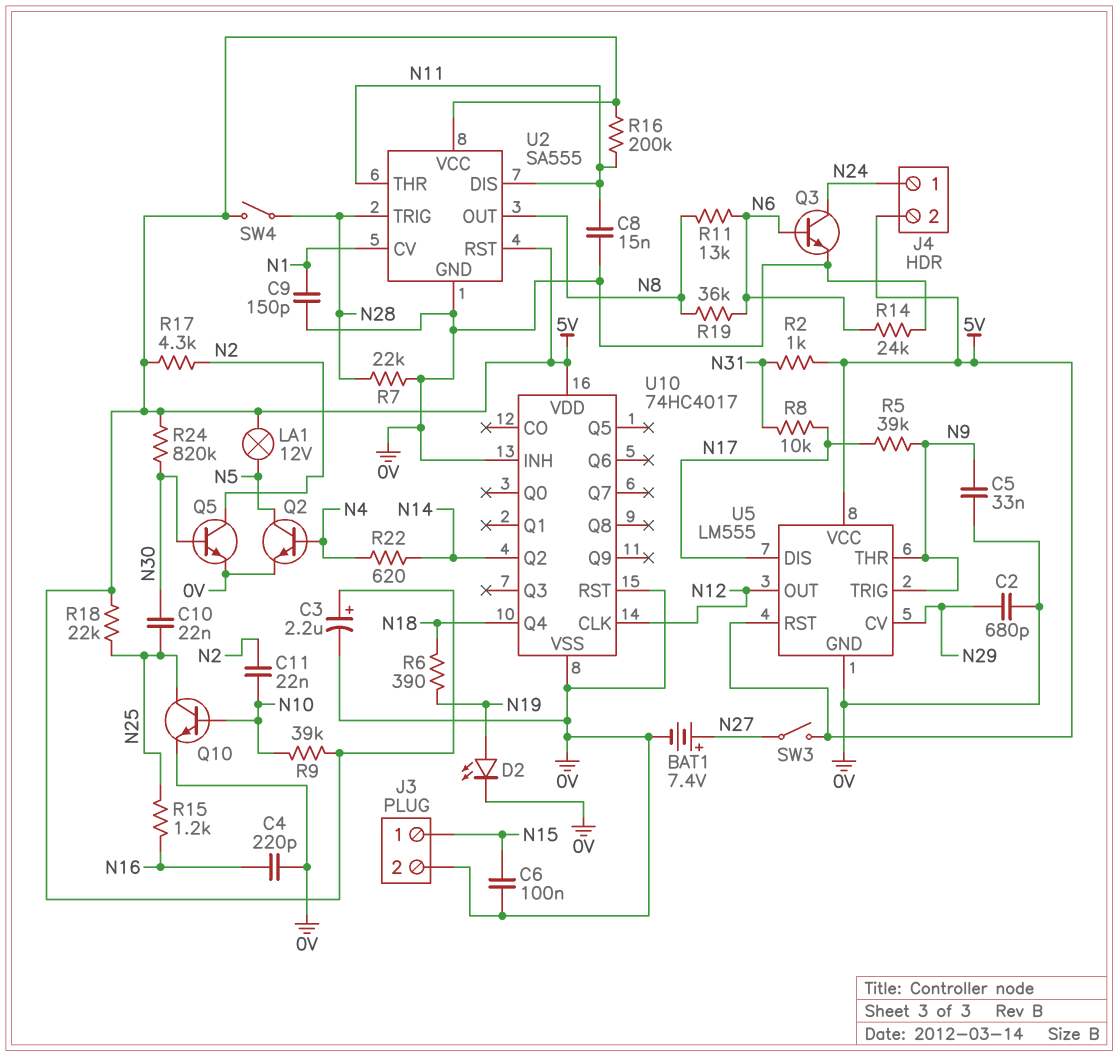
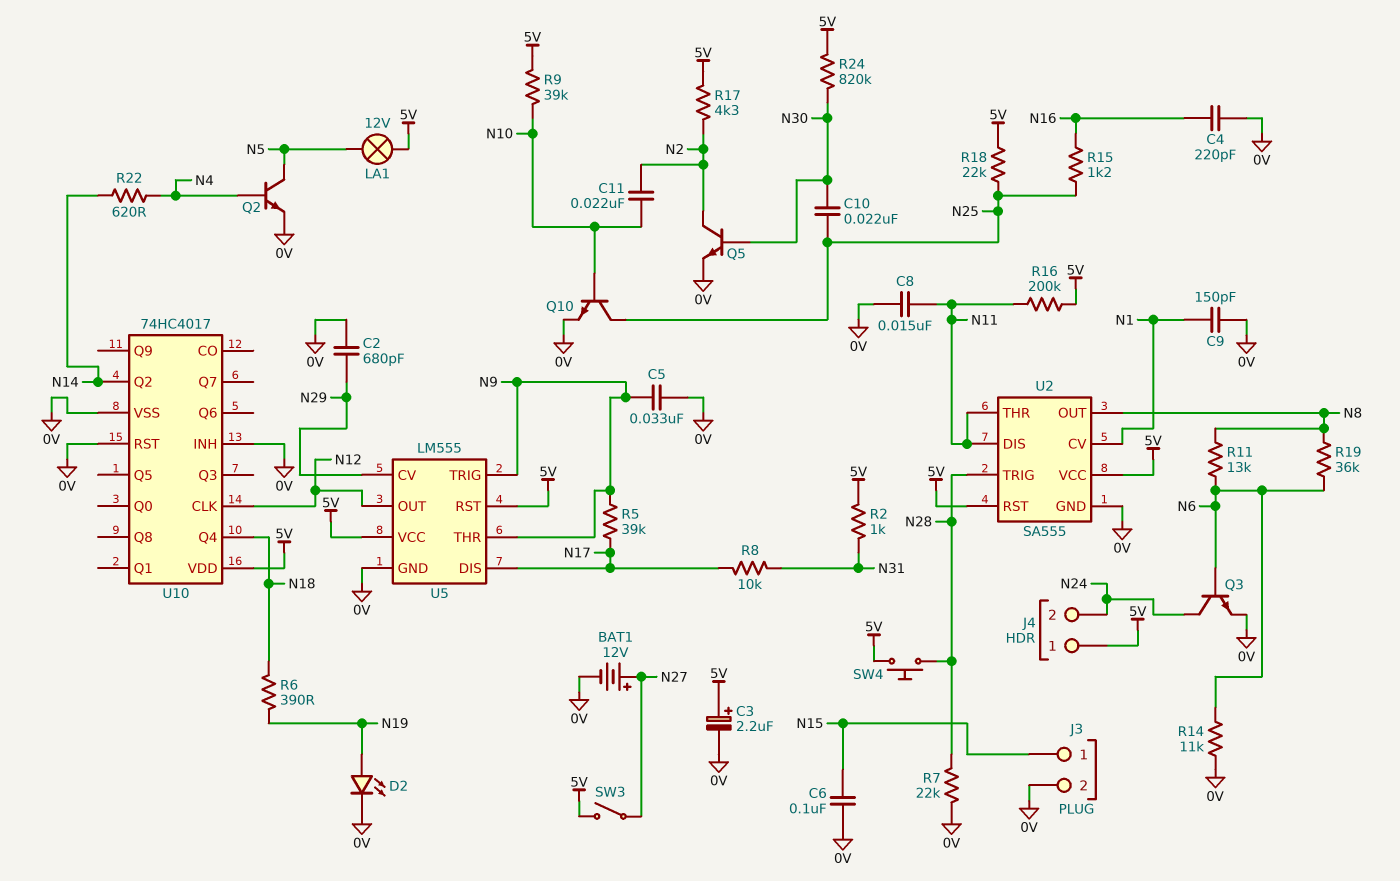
BAT1: 7.4V (plus N27, minus 0V) -> 12V (plus N27, minus 0V)
J4 pin 1: N24 -> 5V
J4 pin 2: 5V -> N24
R14: 24k (0V, N6) -> 11k (0V, N6)
SW4: switch (5V, N28) -> button (5V, N28)

